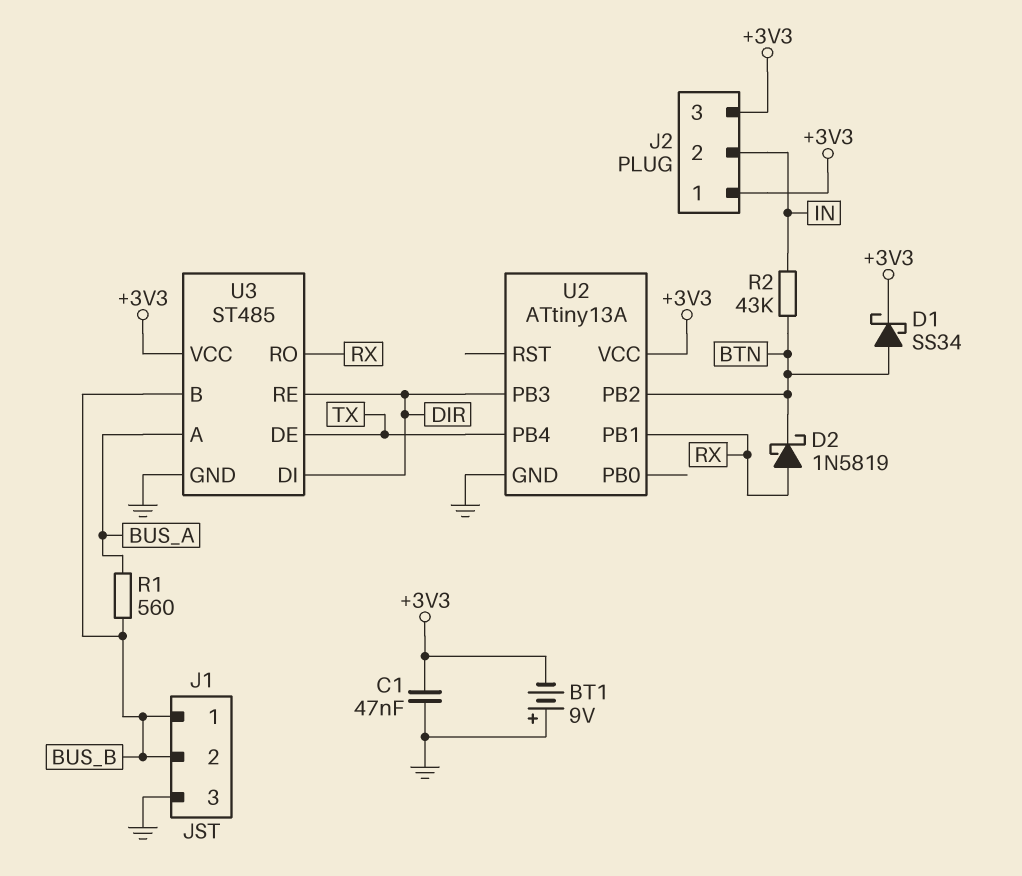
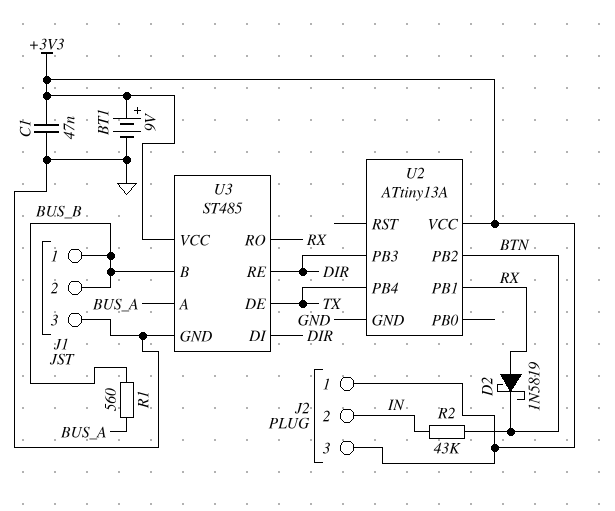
BT1: 9V (plus GND, minus +3V3) -> 9V (plus +3V3, minus GND)
D1: schottky SS34 (A BTN, K +3V3) -> none

